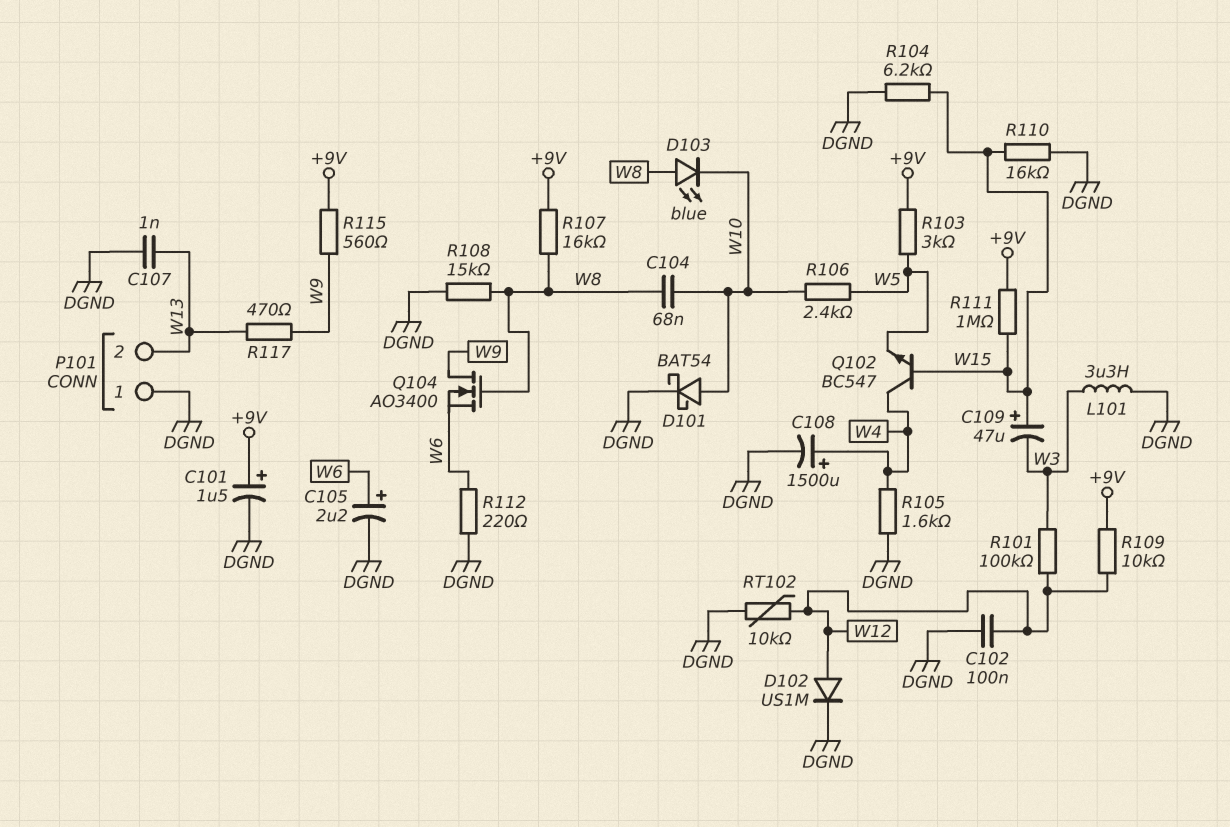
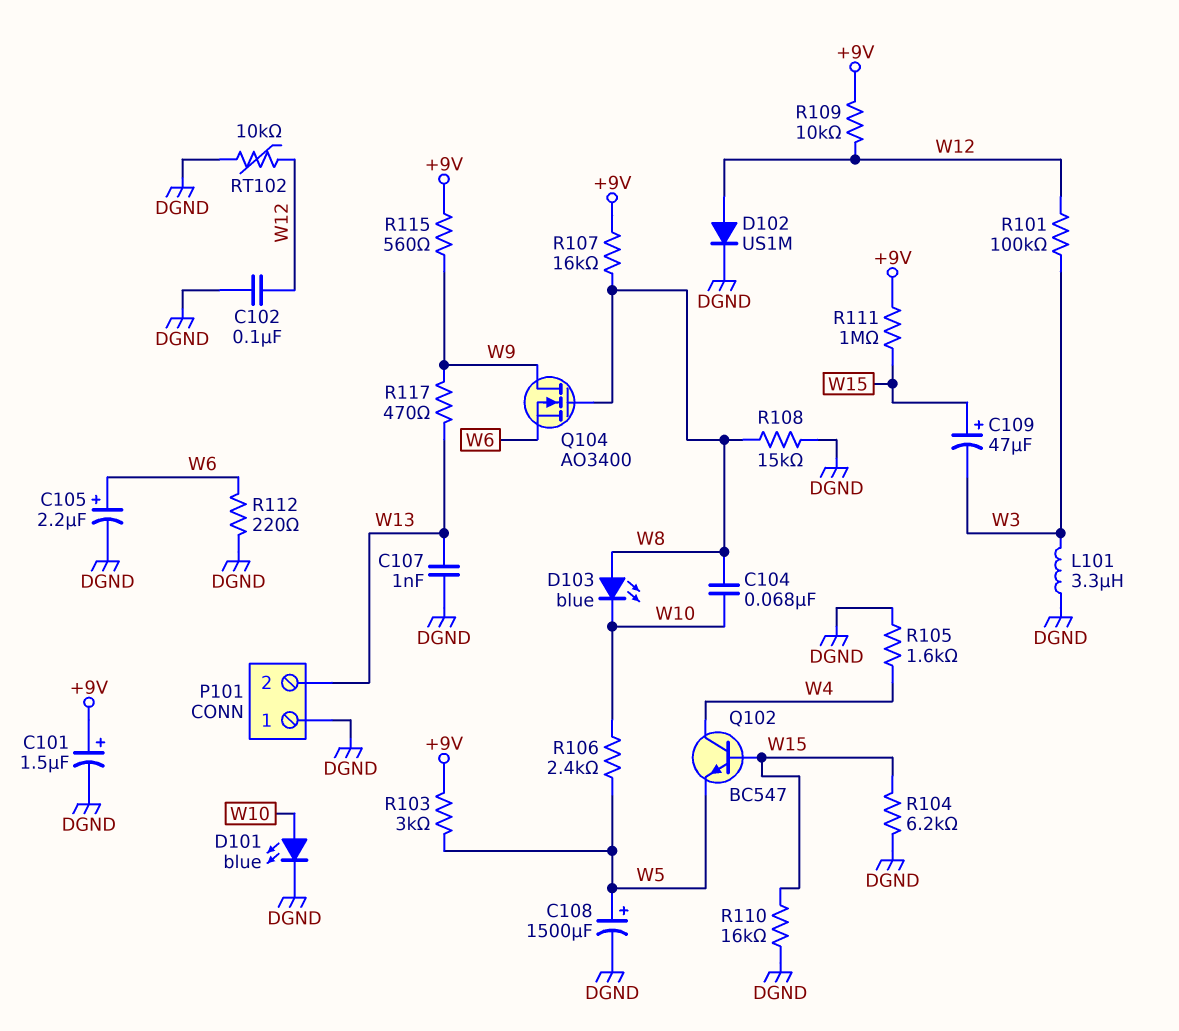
C108: 1500uF (plus W4, minus DGND) -> 1500uF (plus W5, minus DGND)
D101: schottky BAT54 (A W10, K DGND) -> LED blue (A W10, K DGND)

